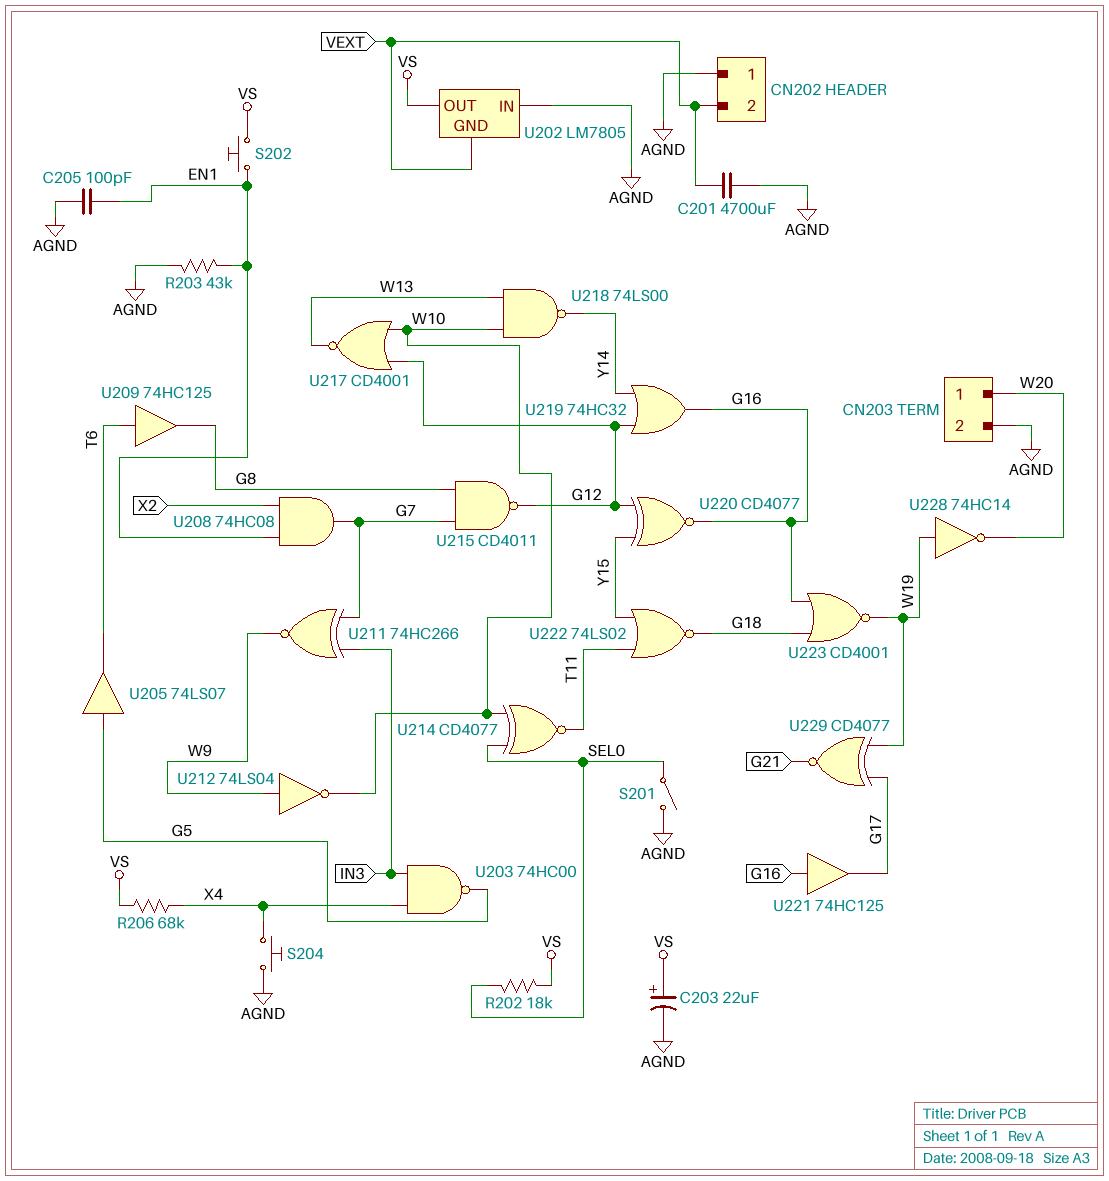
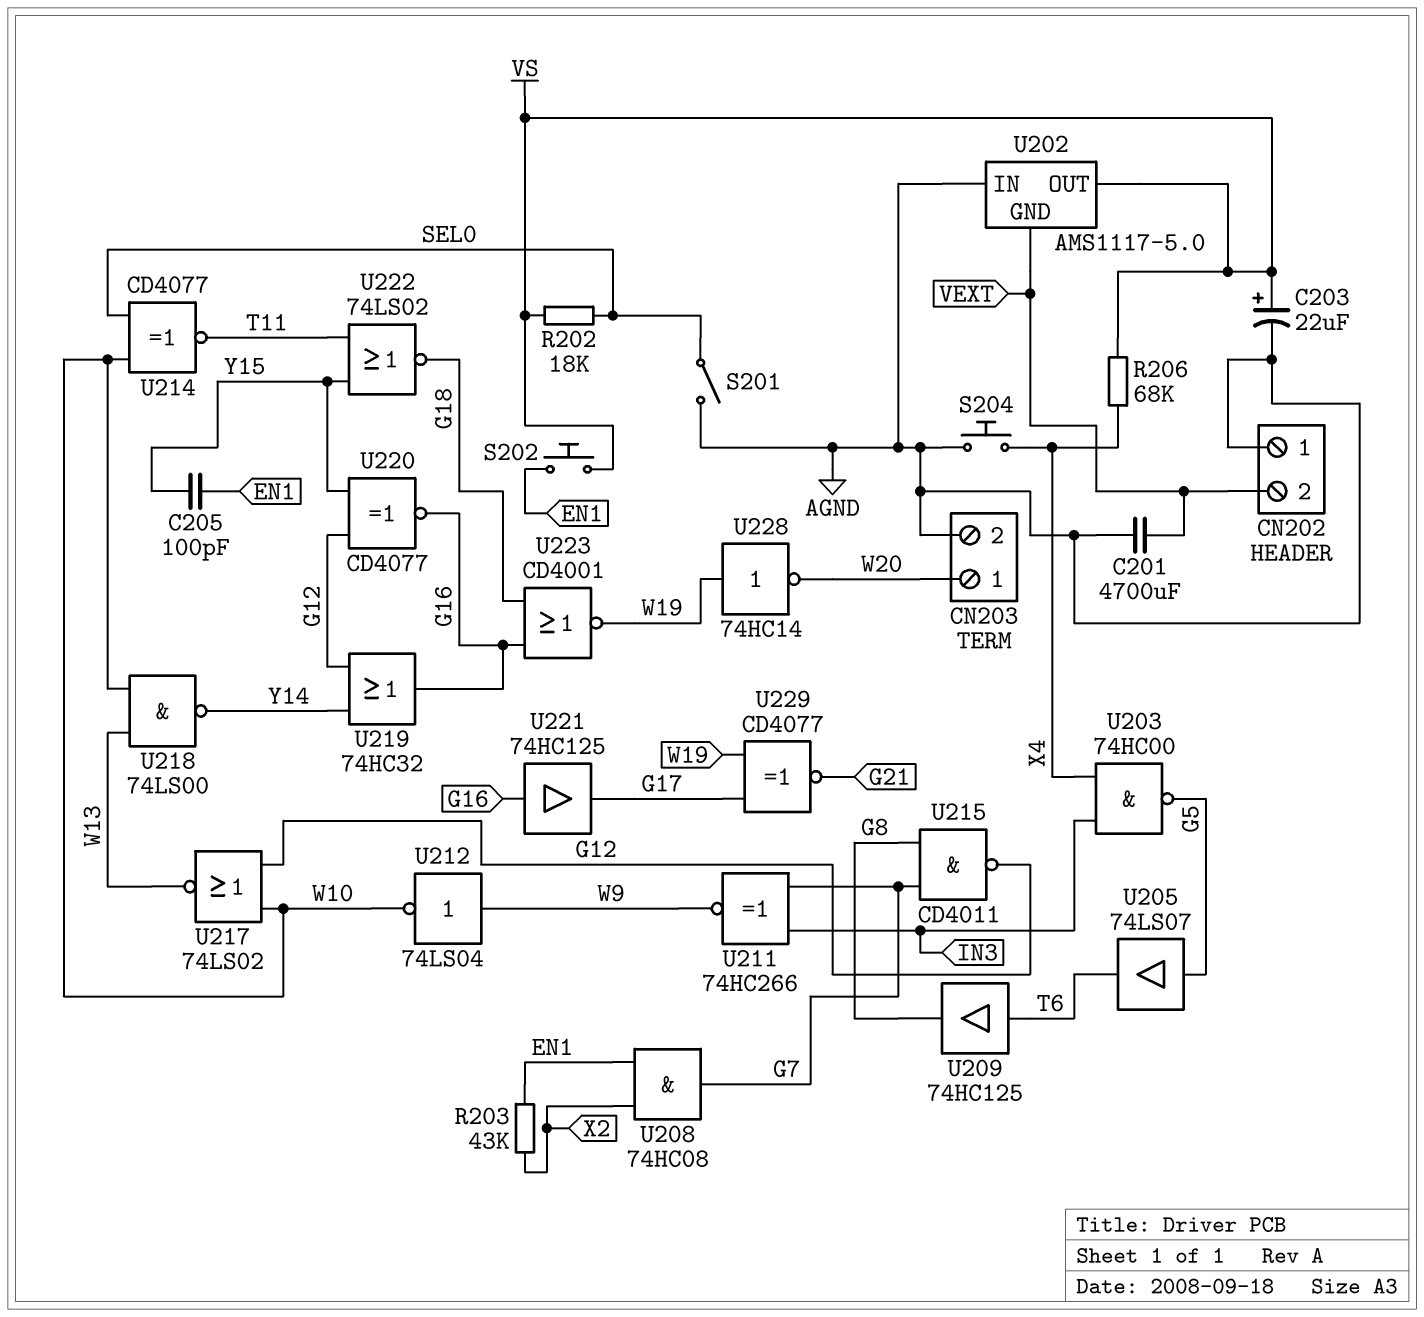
C205: 100pF (AGND, EN1) -> 100pF (EN1, Y15)
R203: 43k (AGND, EN1) -> 43k (EN1, X2)
U202: LM7805 -> AMS1117-5.0
U217: NOR CD4001 (in G12, in W10, out W13) -> NOR 74LS02 (in G12, in W10, out W13)

